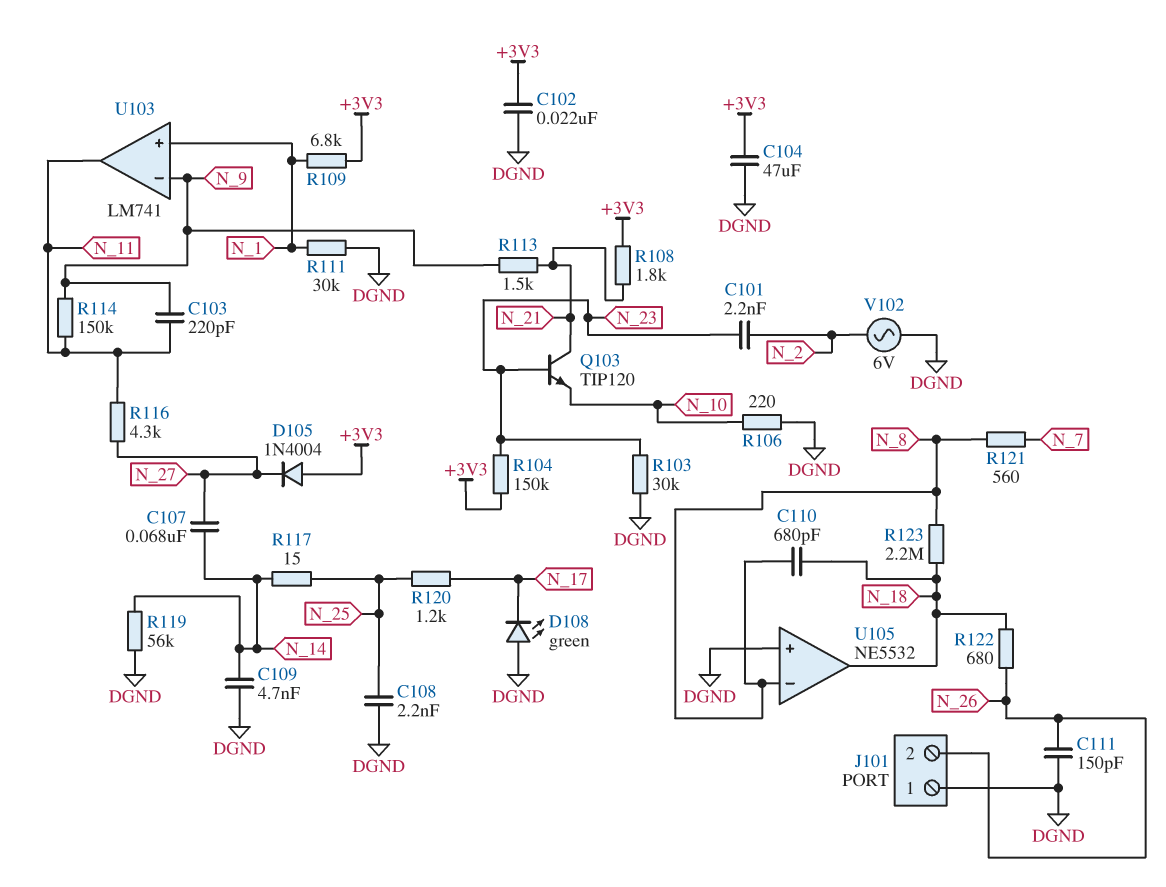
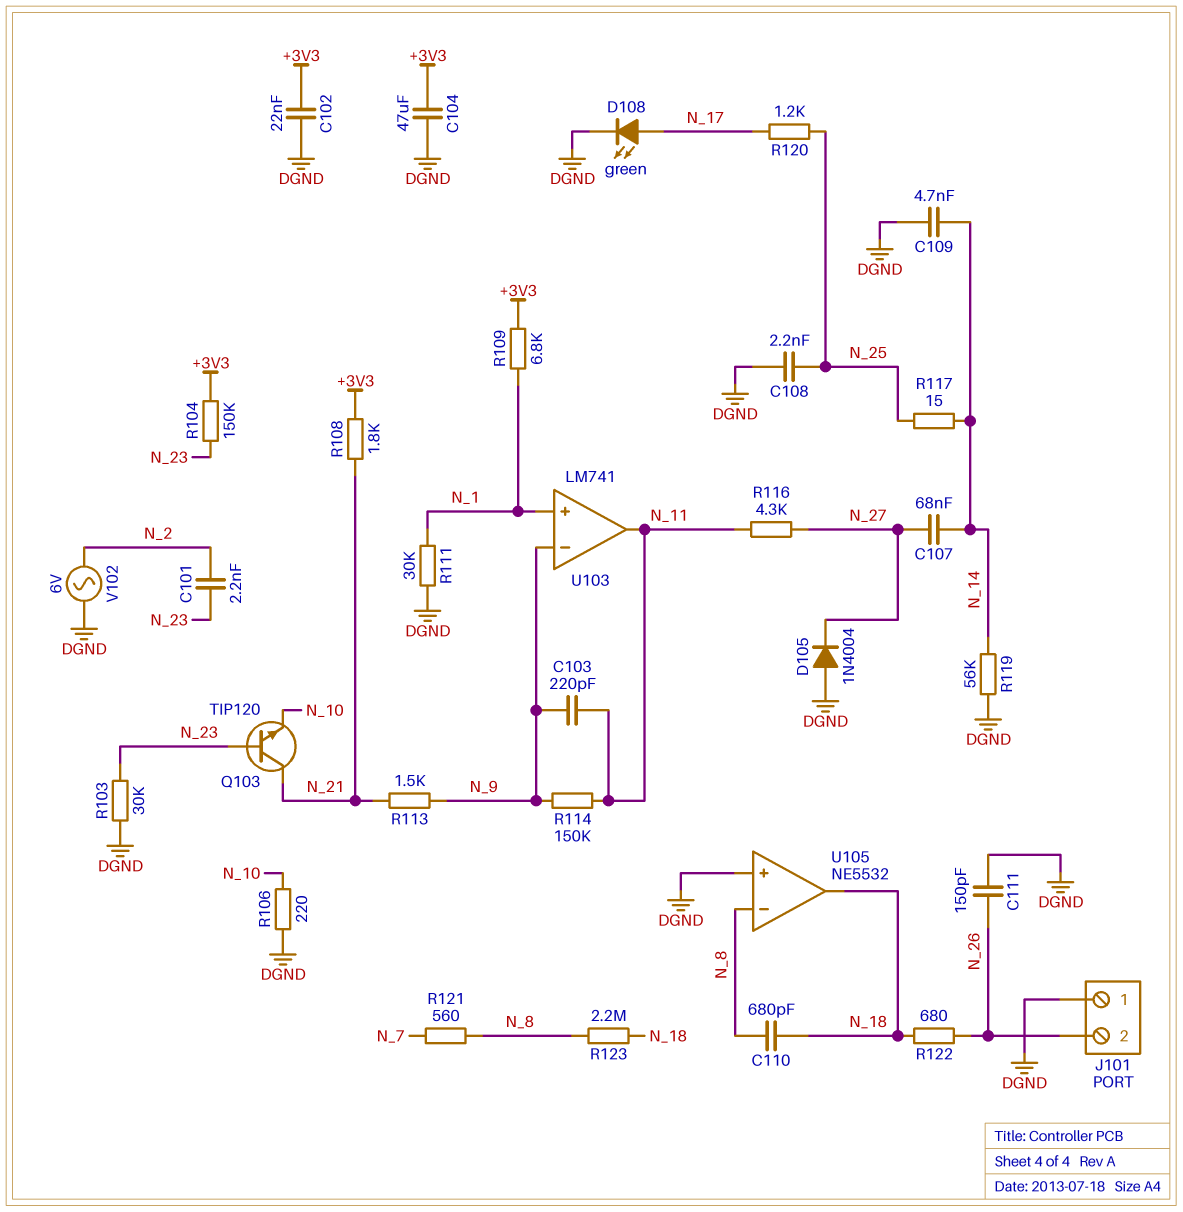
D105: diode 1N4004 (A +3V3, K N_27) -> diode 1N4004 (A DGND, K N_27)
D108: LED green (A DGND, K N_17) -> LED green (A N_17, K DGND)

